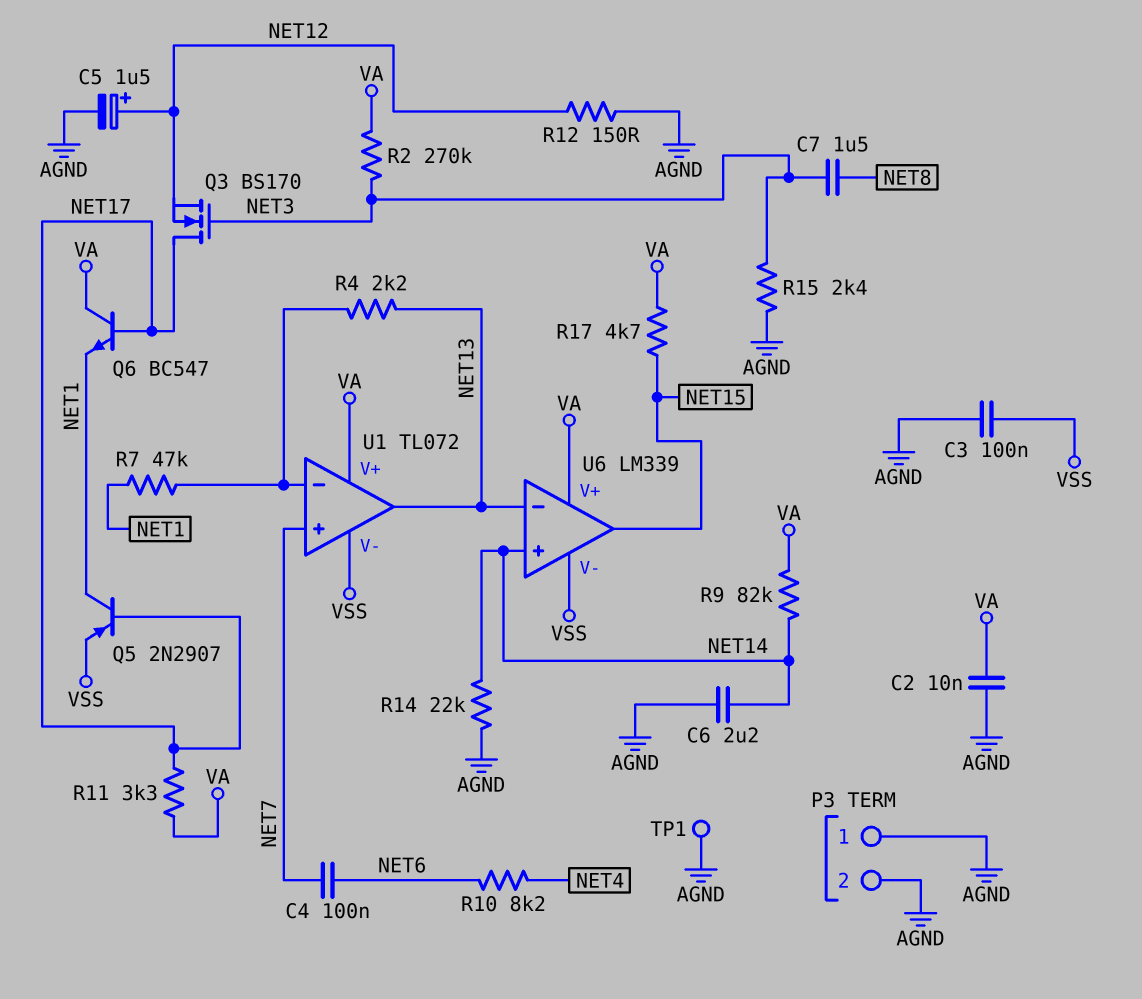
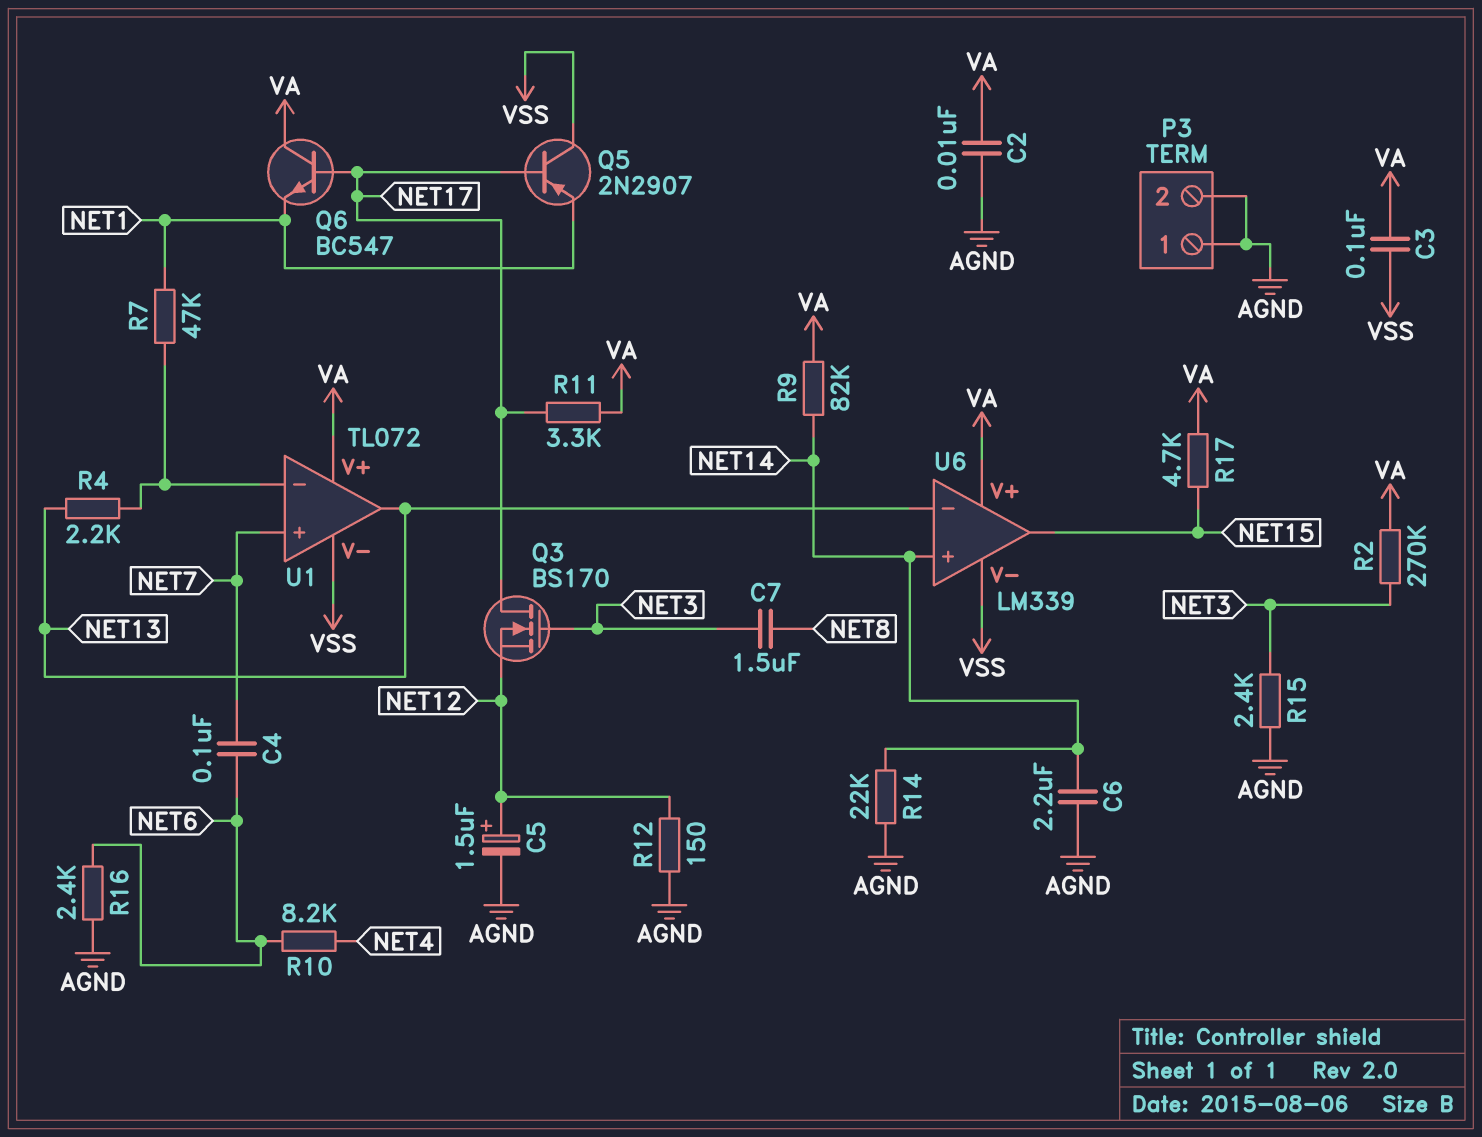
C3: 100nF (AGND, VSS) -> 100nF (VA, VSS)
Q5: PNP 2N2907 (B NET17, C NET1, E VSS) -> PNP 2N2907 (B NET17, C VSS, E NET1)
R16: none -> 2.4k (AGND, NET6)
TP1: test point (AGND) -> none

